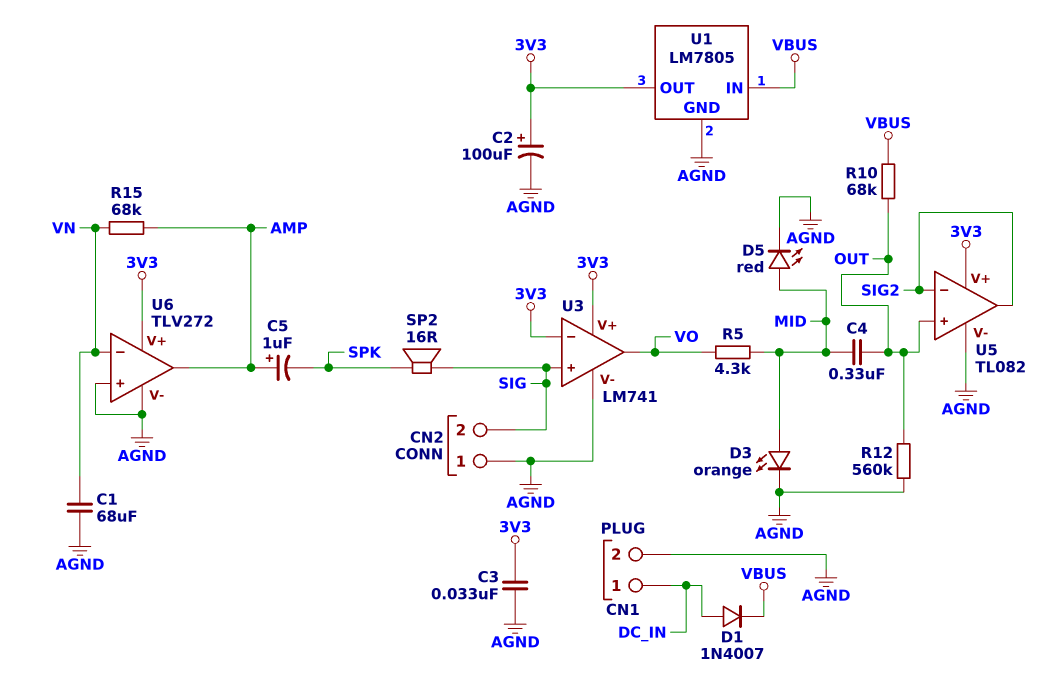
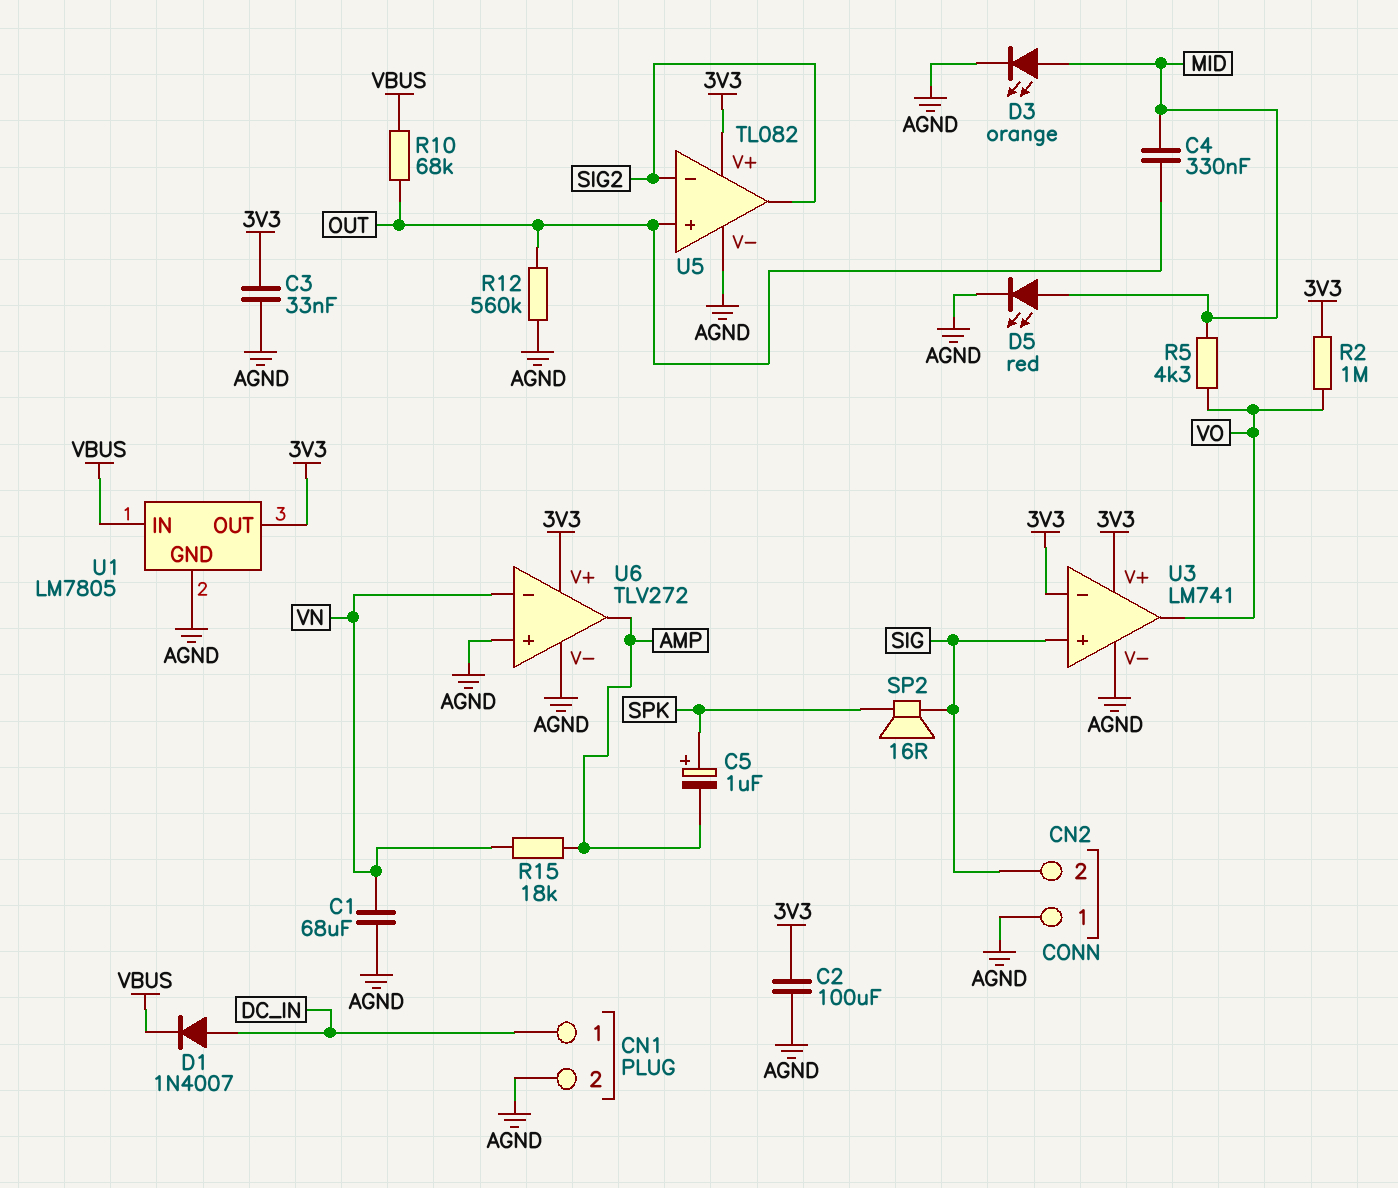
C2: 100uF (plus 3V3, minus AGND) -> 100uF (3V3, AGND)
C5: 1uF (plus AMP, minus SPK) -> 1uF (plus SPK, minus AMP)
R2: none -> 1M (3V3, VO)
R15: 68k (AMP, VN) -> 18k (AMP, VN)

